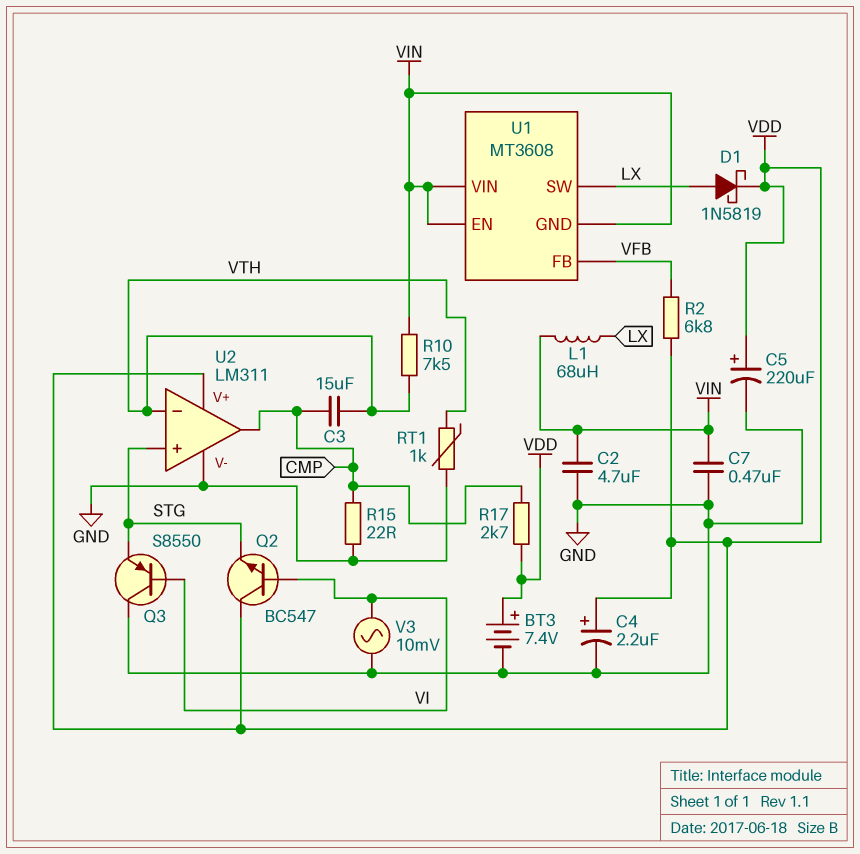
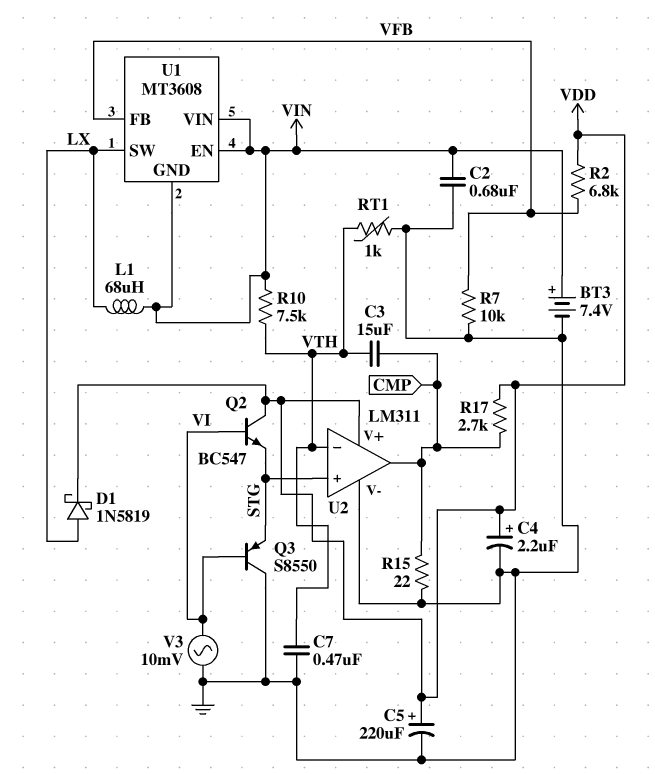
BT3: 7.4V (plus VDD, minus GND) -> 7.4V (plus VIN, minus GND)
C2: 4.7uF (GND, VIN) -> 680nF (GND, VIN)
C7: 470nF (GND, VIN) -> 470nF (GND, VTH)
R7: none -> 10k (GND, VFB)

